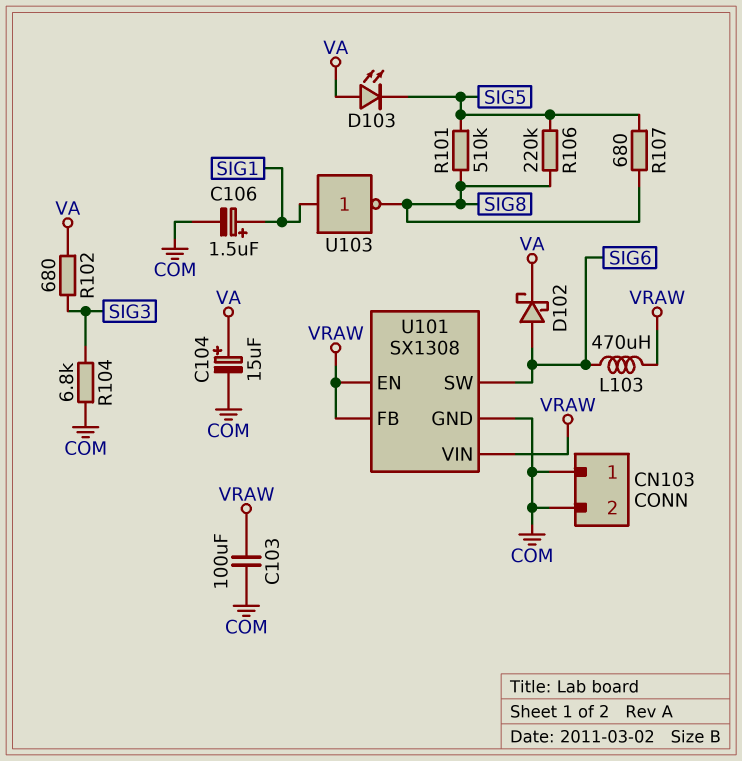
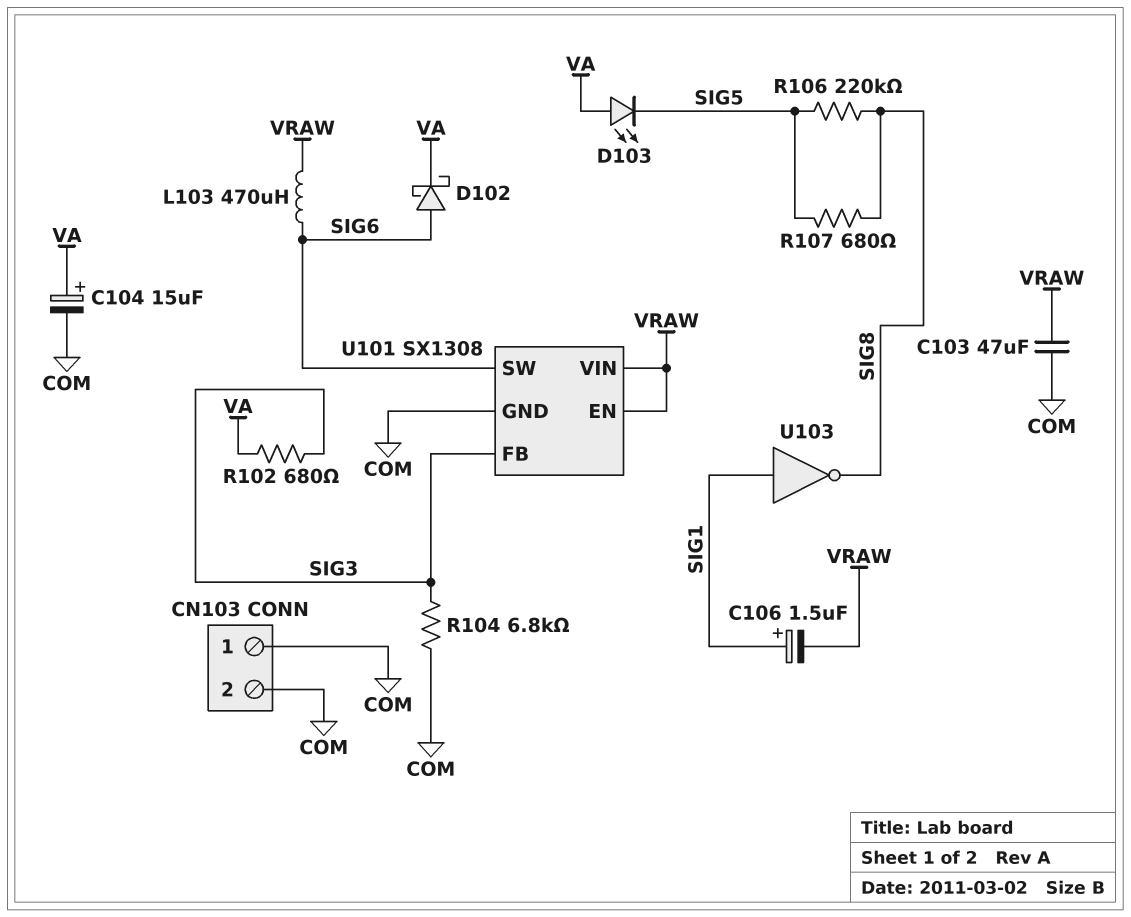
C103: 100uF (COM, VRAW) -> 47uF (COM, VRAW)
C106: 1.5uF (plus SIG1, minus COM) -> 1.5uF (plus SIG1, minus VRAW)
R101: 510k (SIG5, SIG8) -> none
U101 pin FB: VRAW -> SIG3

